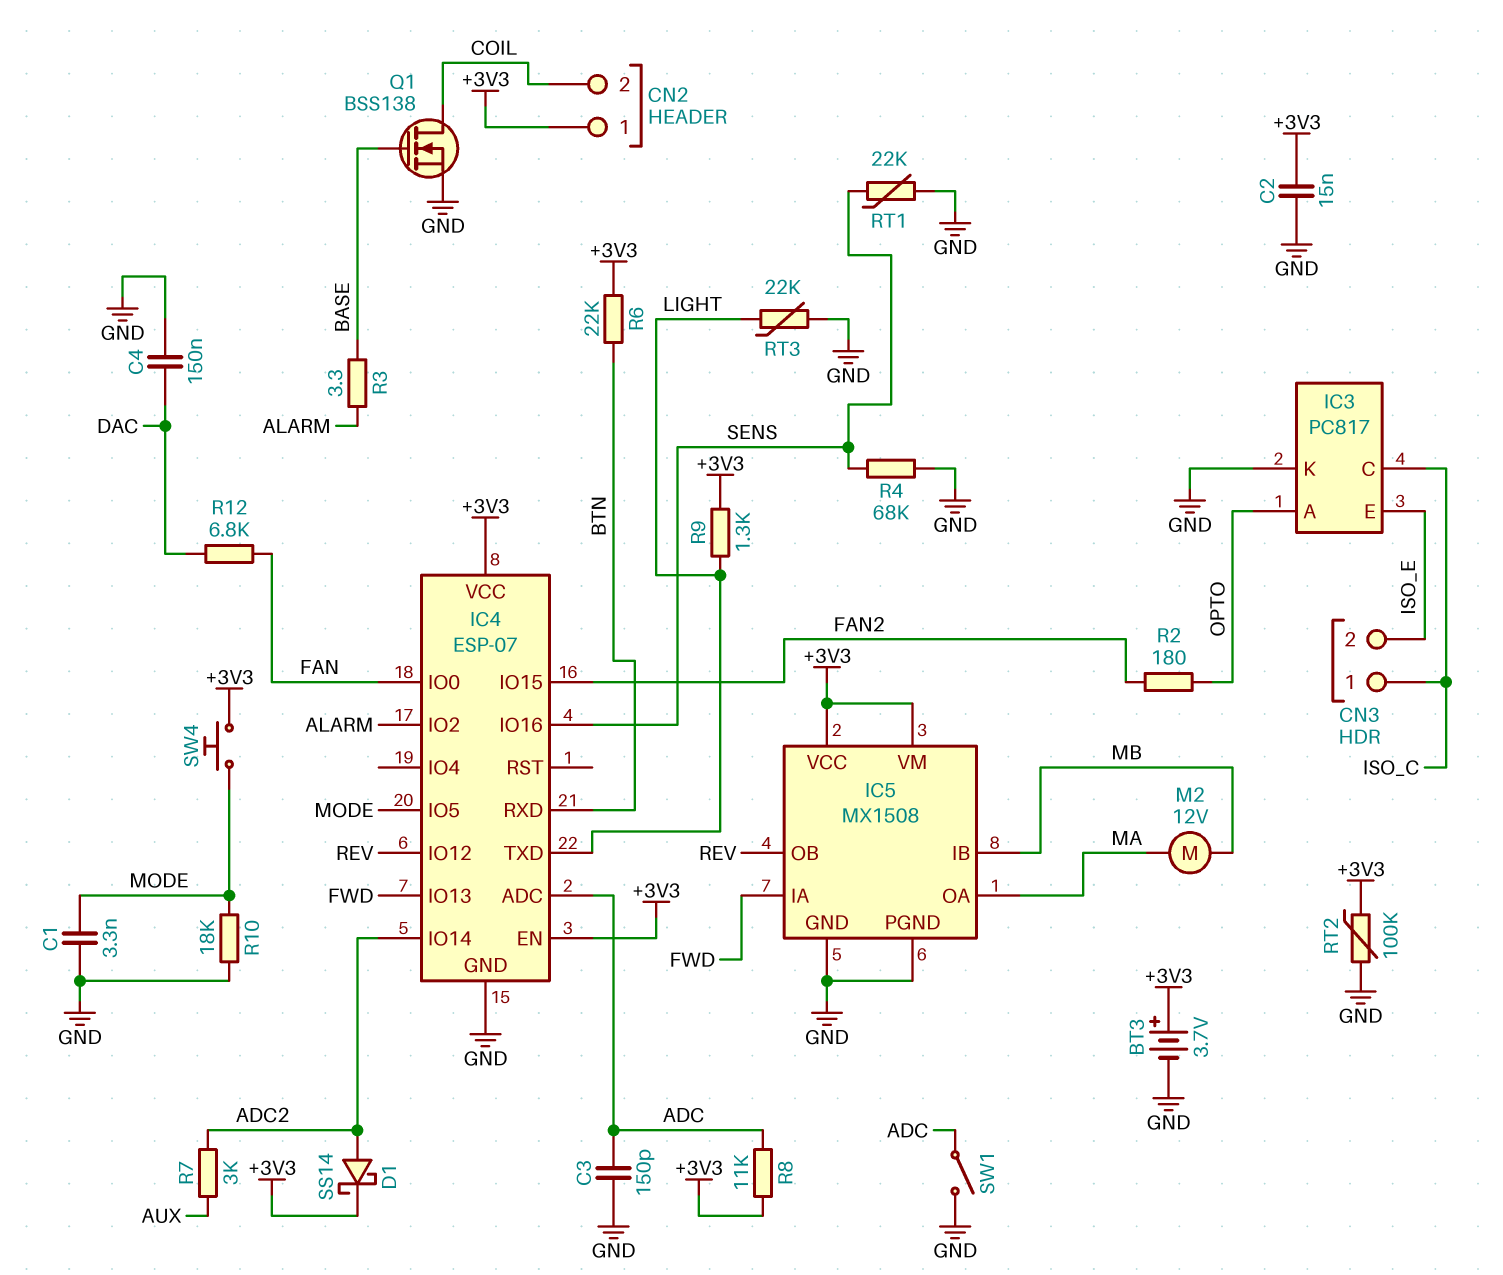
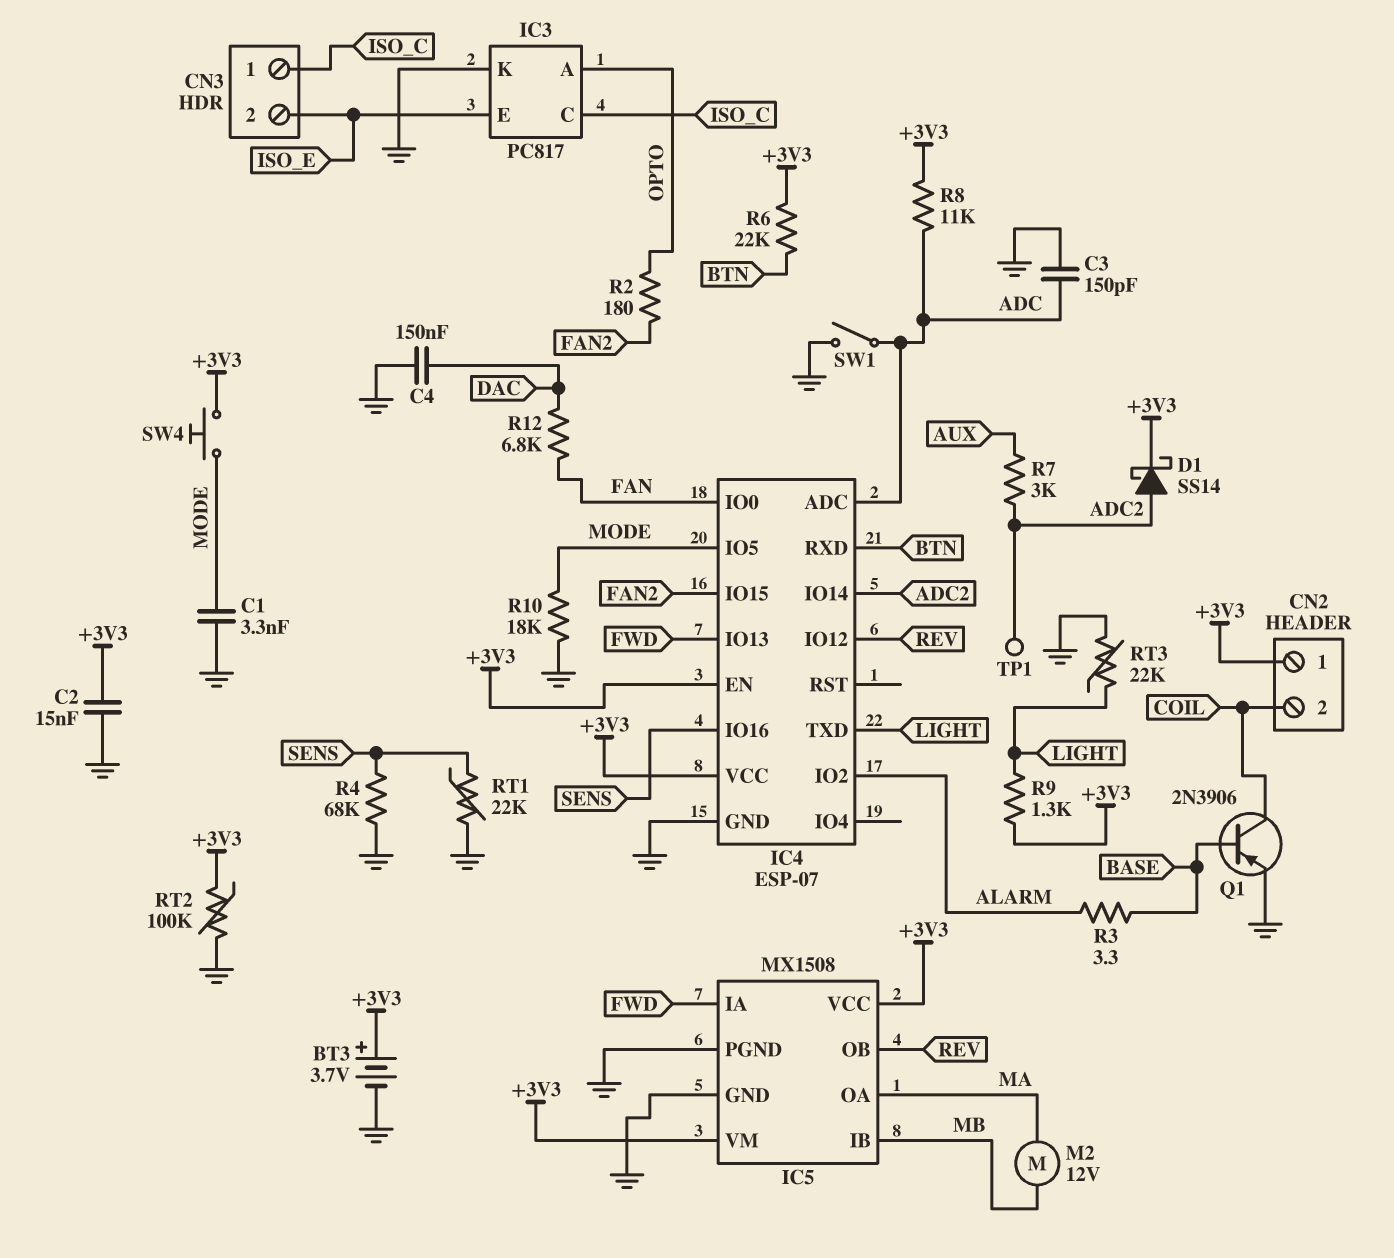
Q1: NMOS BSS138 (G BASE, D COIL, S GND) -> PNP 2N3906 (B BASE, C COIL, E GND)
TP1: none -> test point (ADC2)

